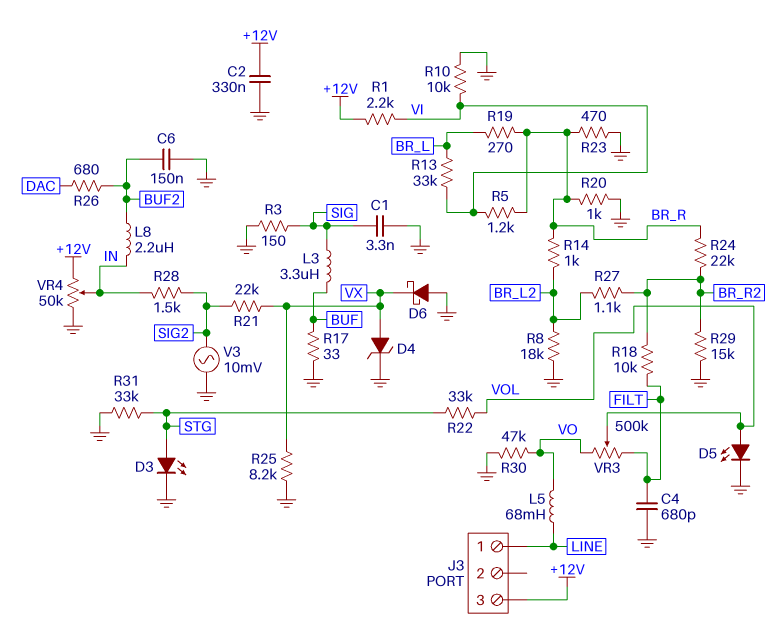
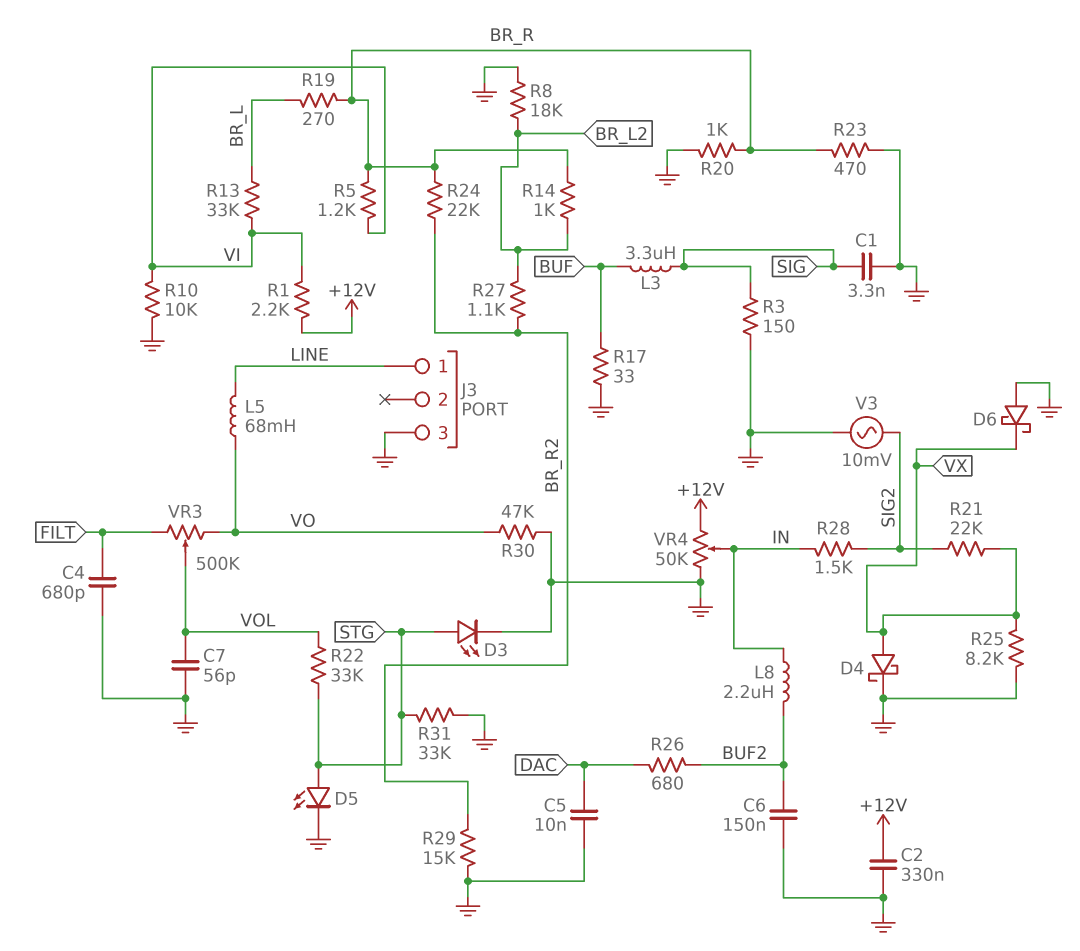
C5: none -> 10nF (DAC, GND)
C7: none -> 56pF (GND, VOL)
D4: zener (A VX, K GND) -> schottky (A VX, K GND)
D5: LED (A VOL, K GND) -> LED (A STG, K GND)
J3 pin 3: +12V -> GND
R18: 10k (BR_R2, FILT) -> none

